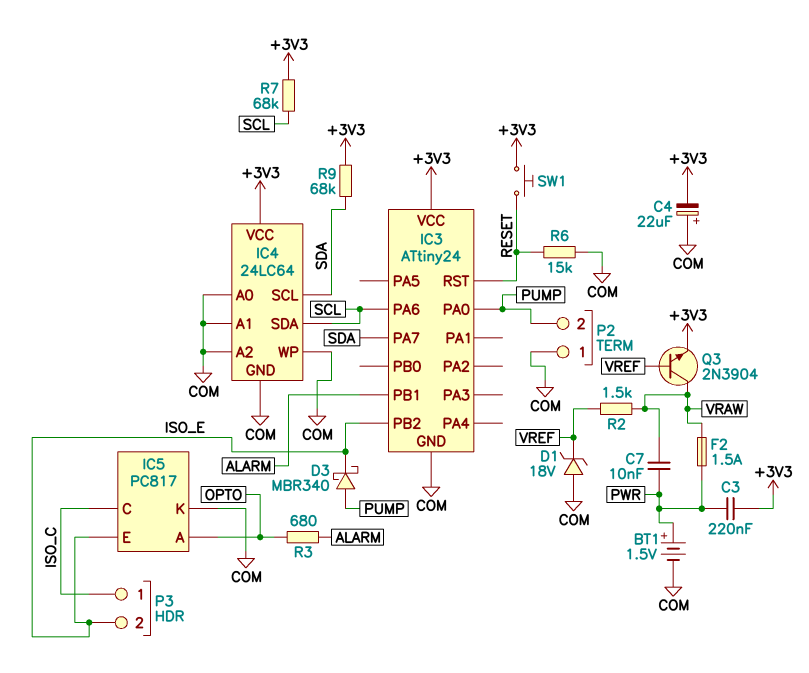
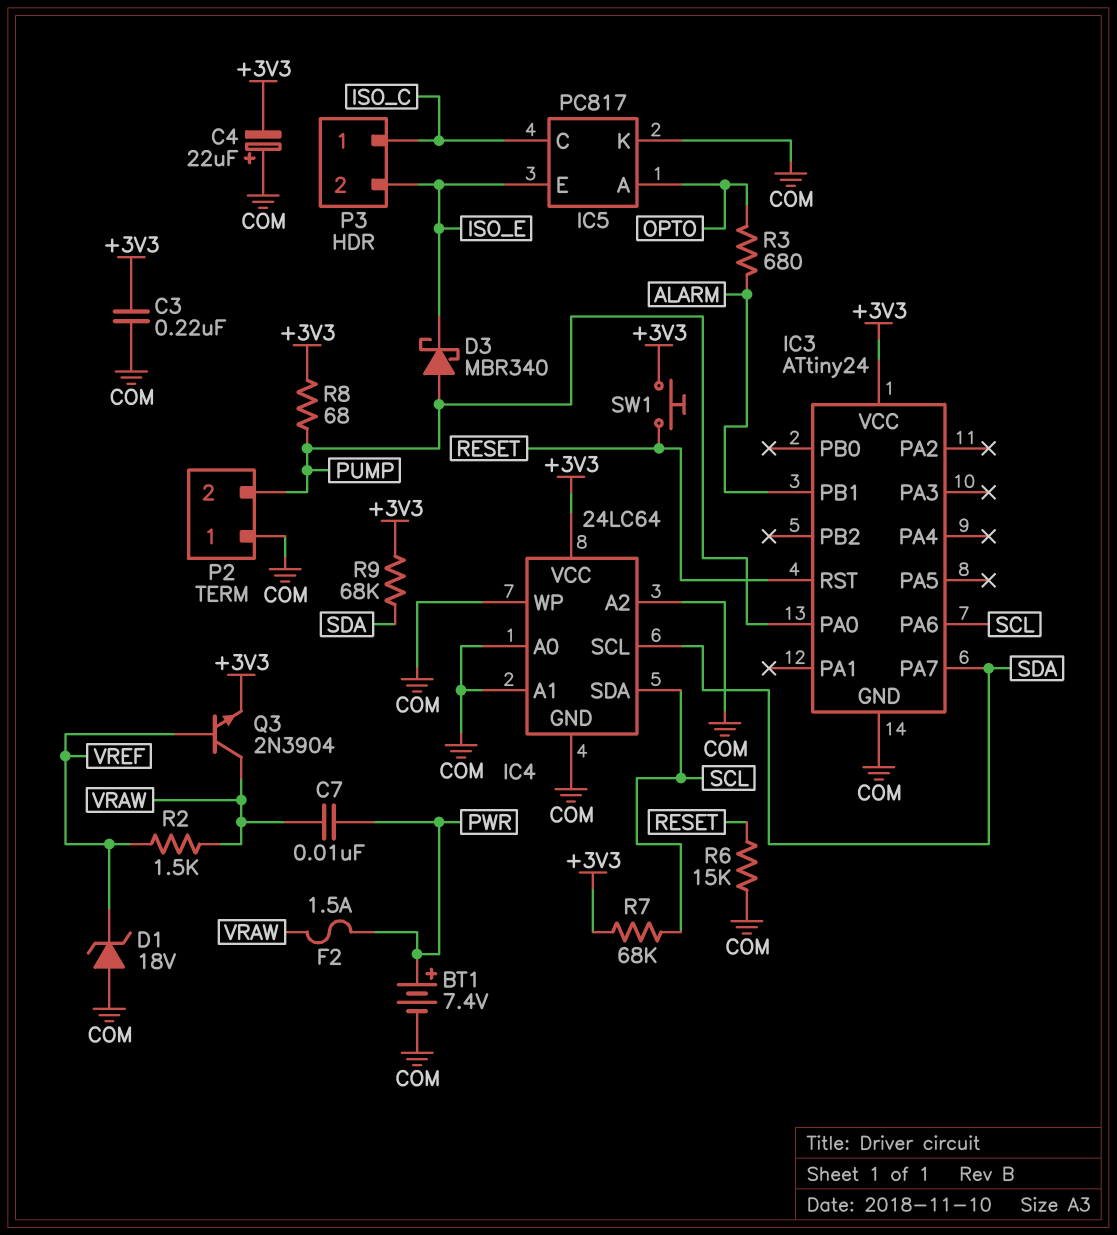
BT1: 1.5V (plus PWR, minus COM) -> 7.4V (plus PWR, minus COM)
C3: 220nF (+3V3, PWR) -> 220nF (+3V3, COM)
IC3 pin PB2: ISO_E -> none
R8: none -> 68 (+3V3, PUMP)

